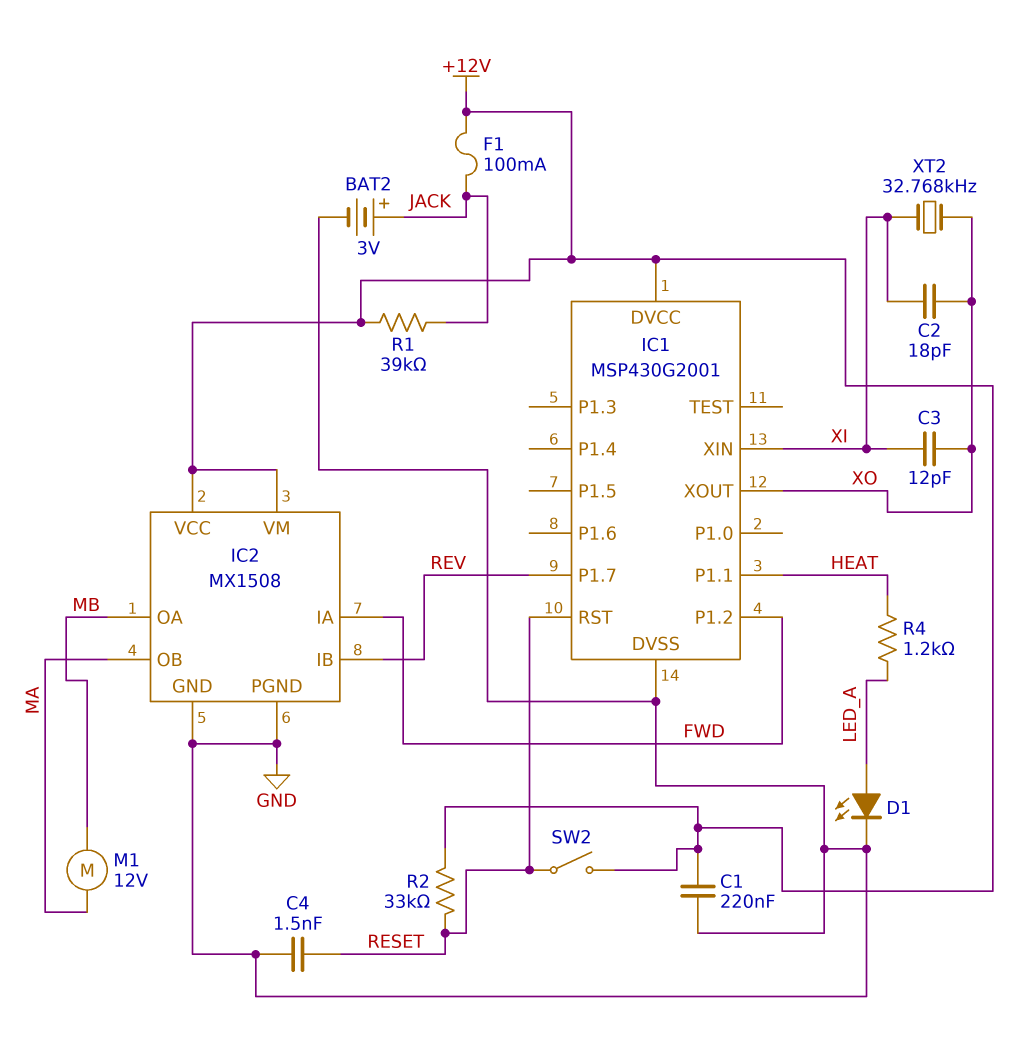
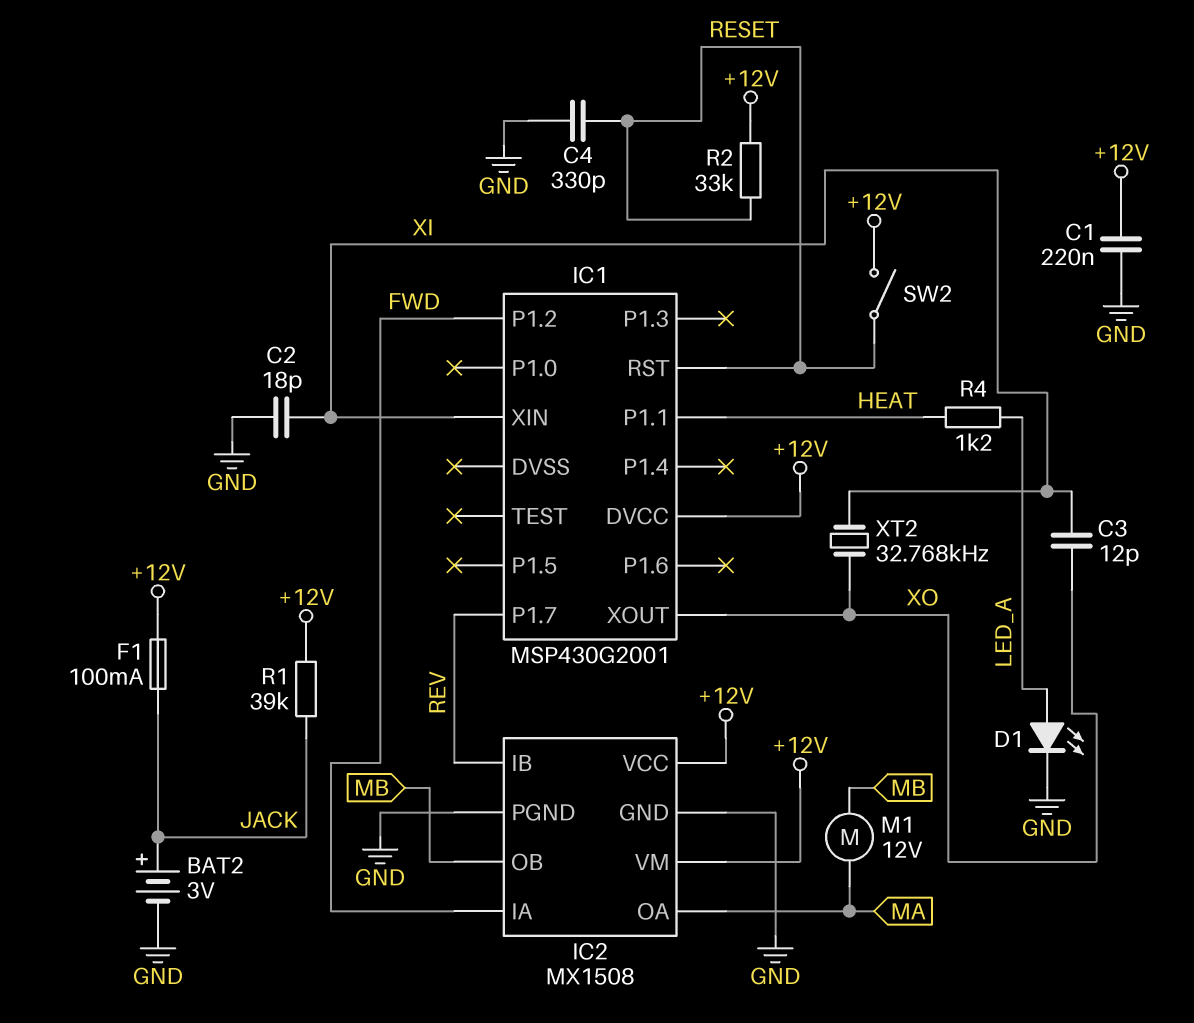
C2: 18pF (XI, XO) -> 18pF (GND, XI)
C4: 1.5nF (GND, RESET) -> 330pF (GND, RESET)
IC1 pin DVSS: GND -> none
IC2 pin OA: MB -> MA
IC2 pin OB: MA -> MB

